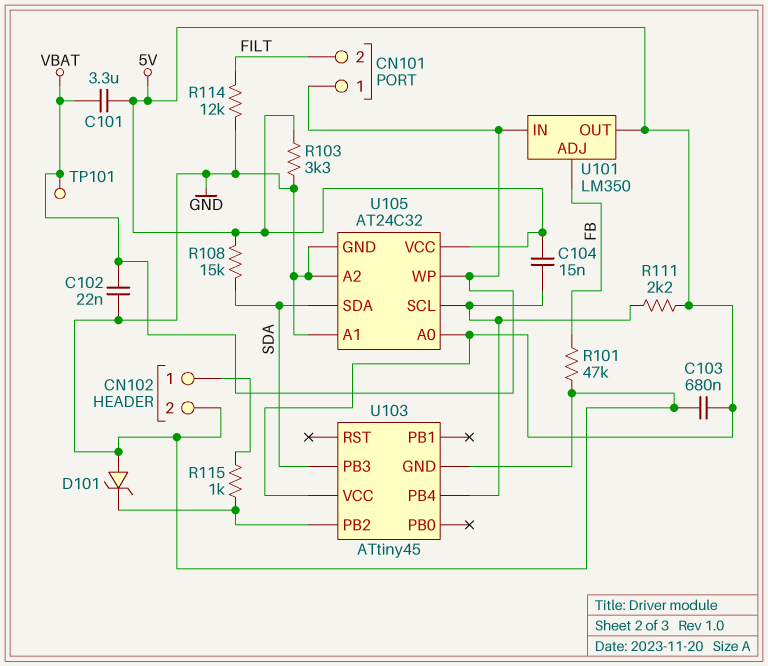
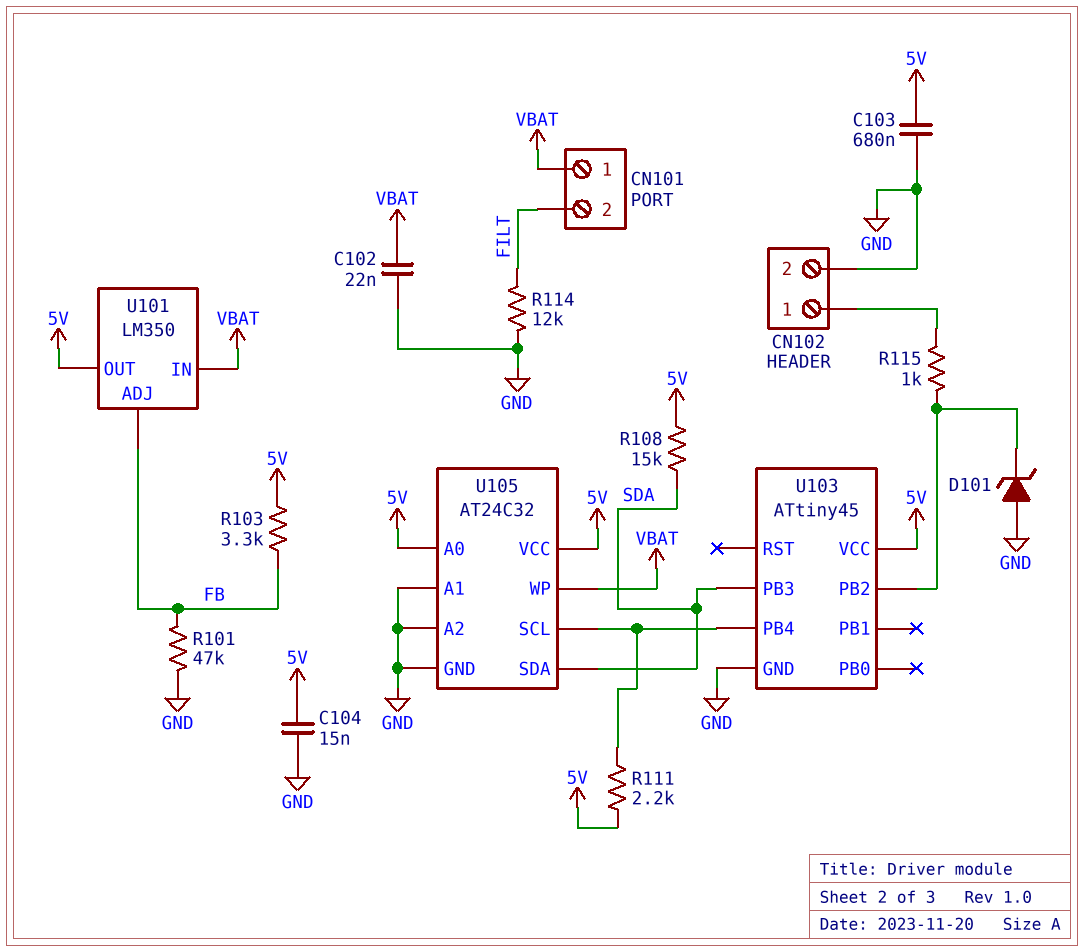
C101: 3.3uF (5V, VBAT) -> none
C104: 15nF (5V, U103/PB4) -> 15nF (5V, GND)
R103: 3.3k (5V, GND) -> 3.3k (5V, FB)
TP101: test point (VBAT) -> none

